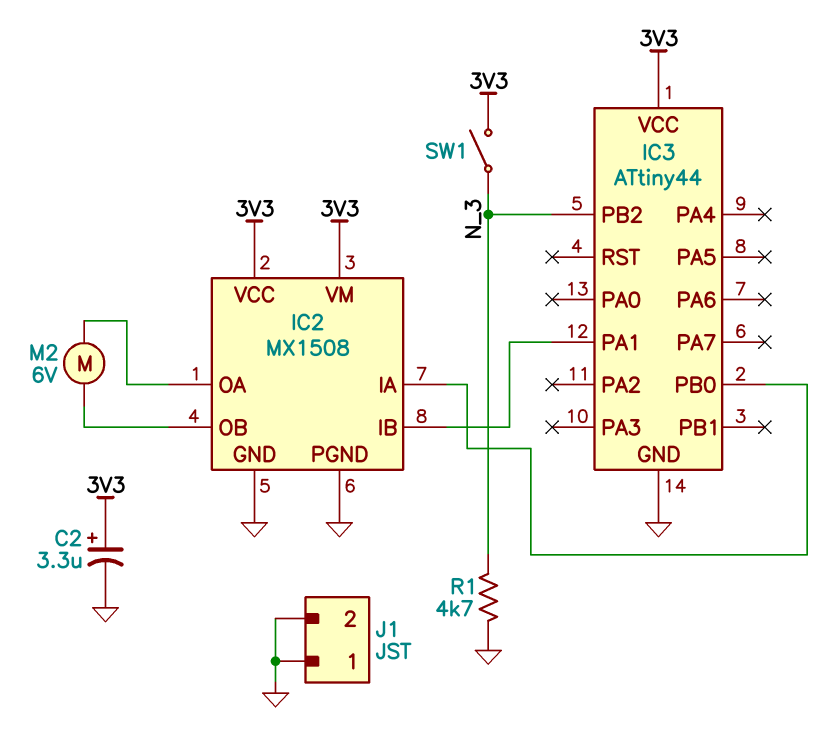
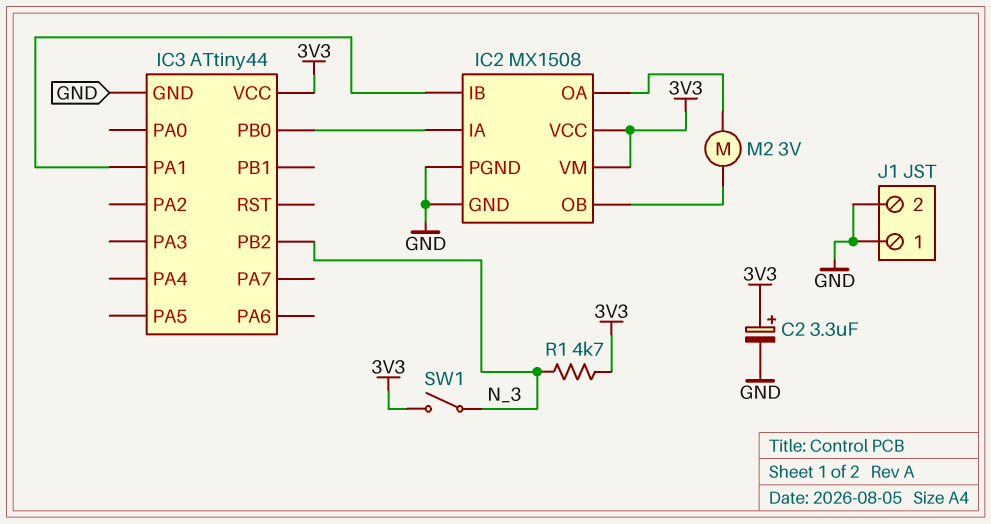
M2: motor 6V (IC2/OA, IC2/OB) -> motor 3V (IC2/OA, IC2/OB)
R1: 4.7k (GND, N_3) -> 4.7k (3V3, N_3)

